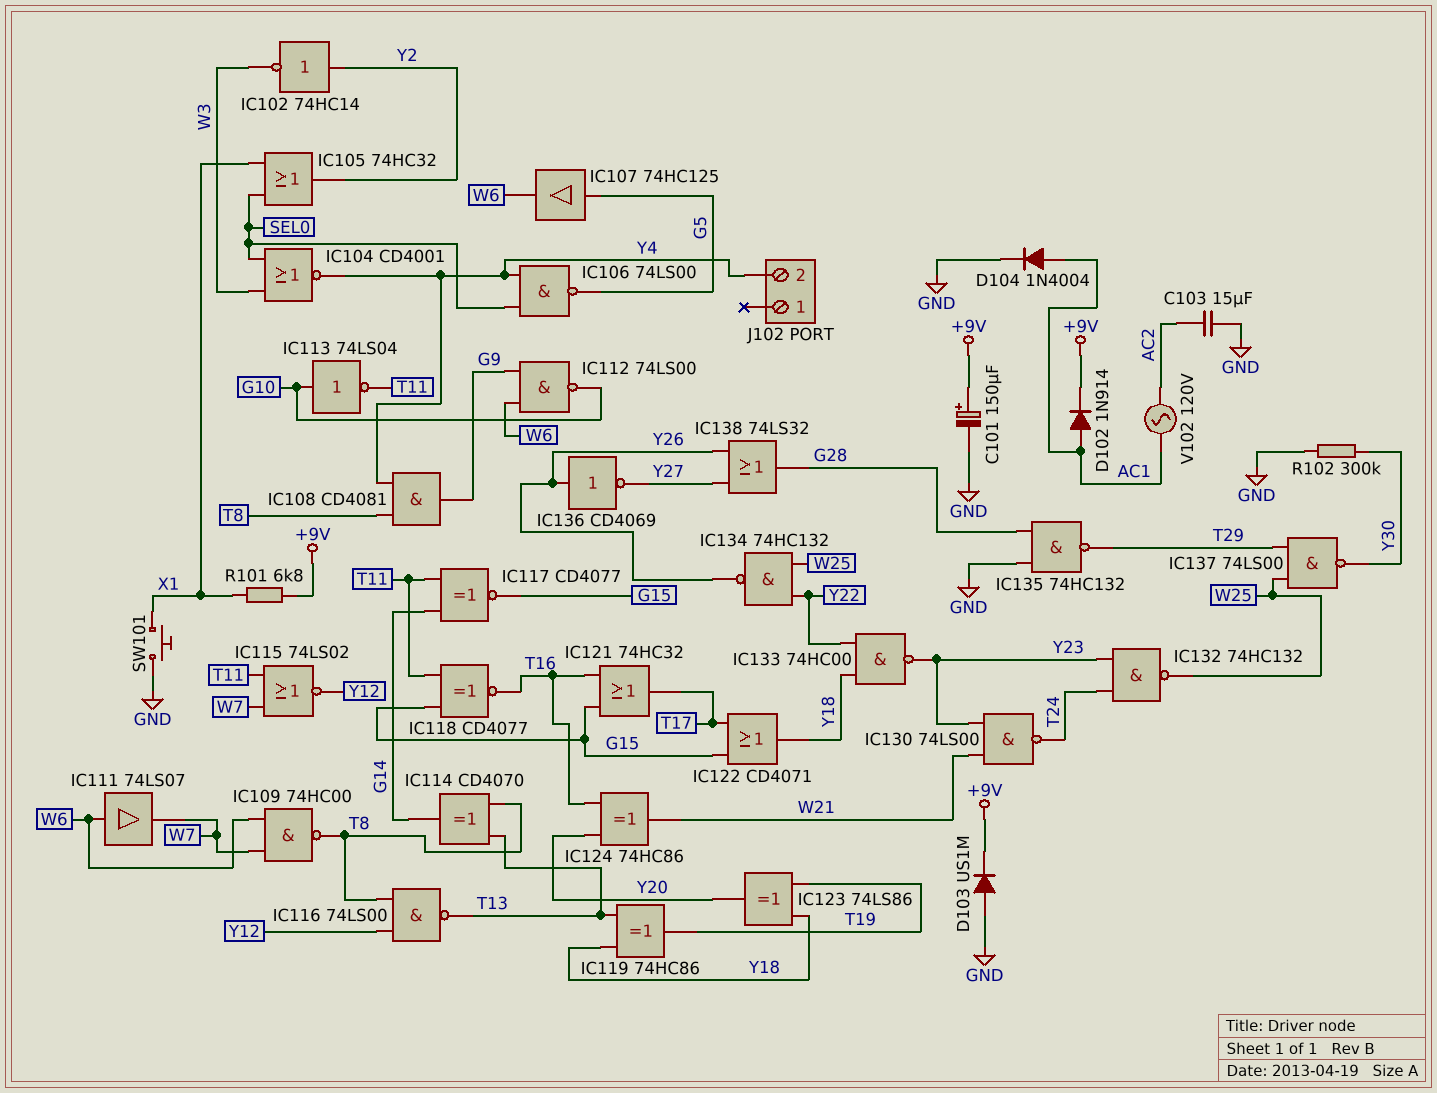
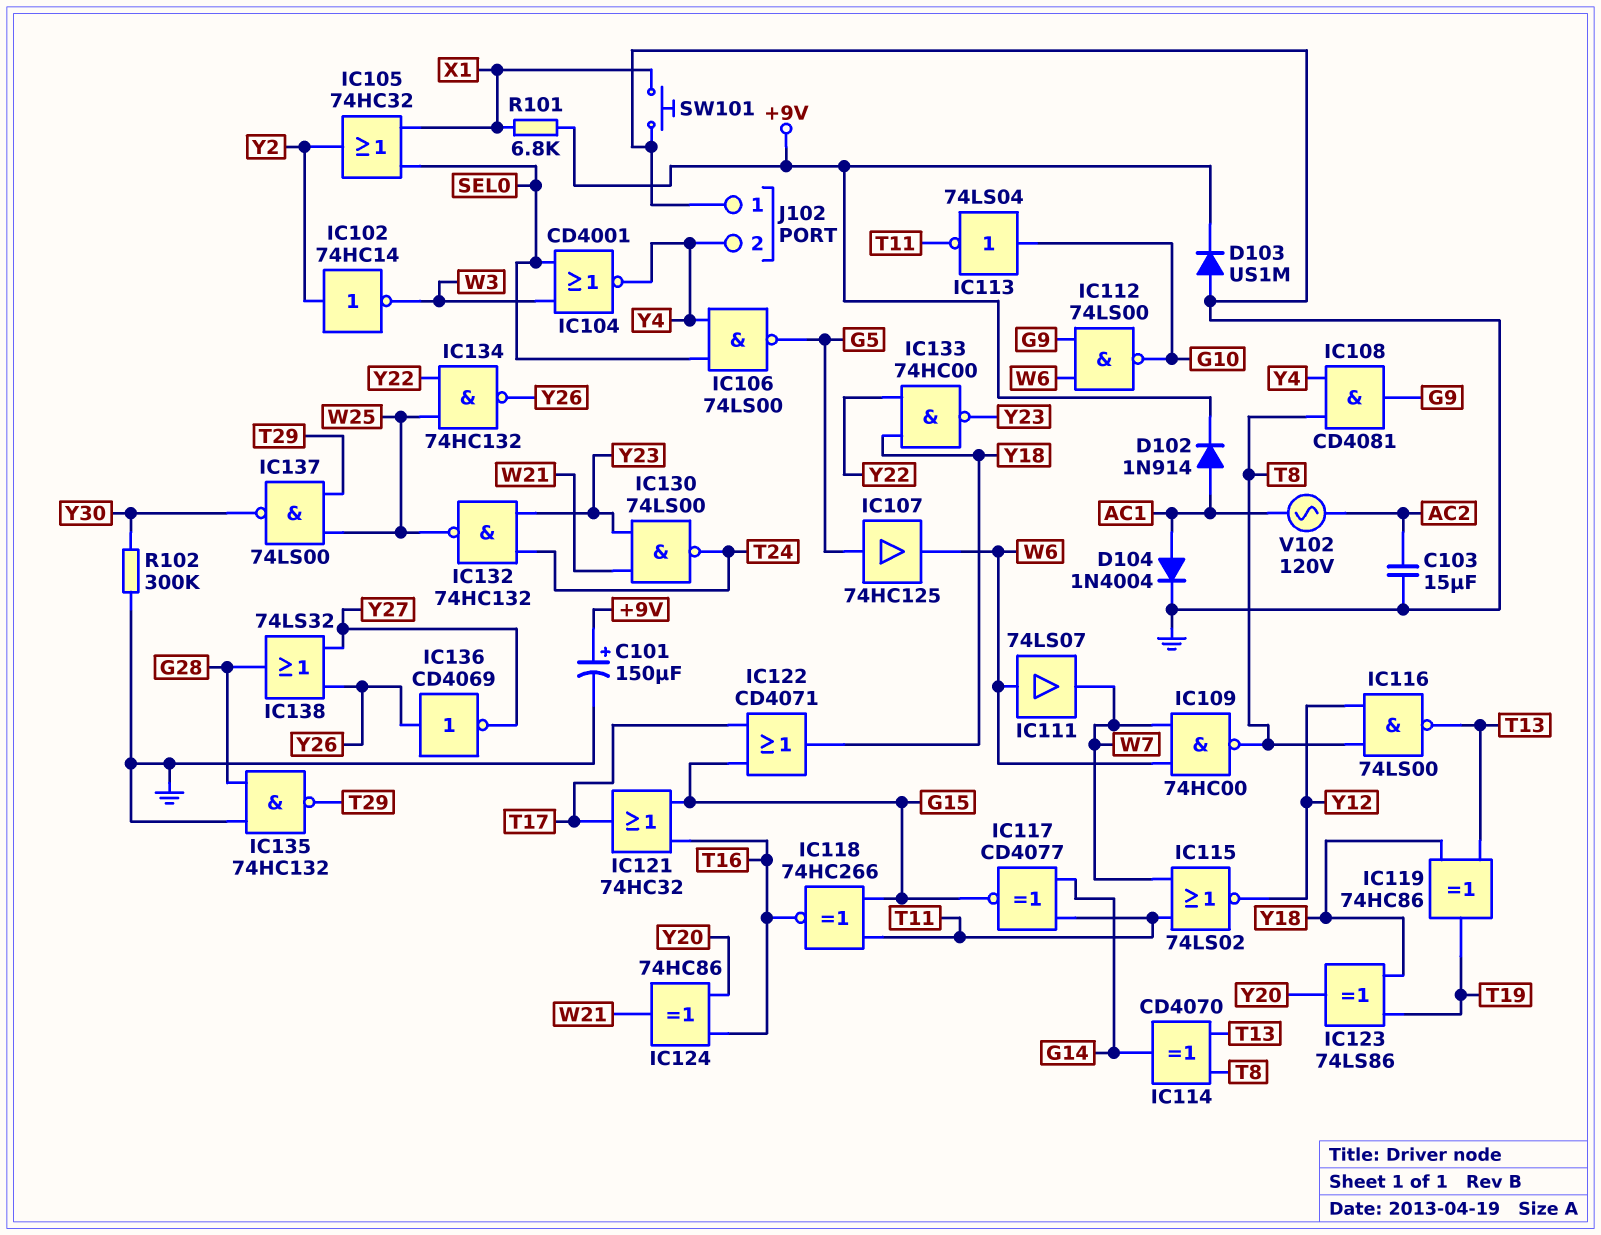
IC118: XNOR CD4077 (in G15, in T11, out T16) -> XNOR 74HC266 (in G15, in T11, out T16)
J102 pin 1: none -> GND

